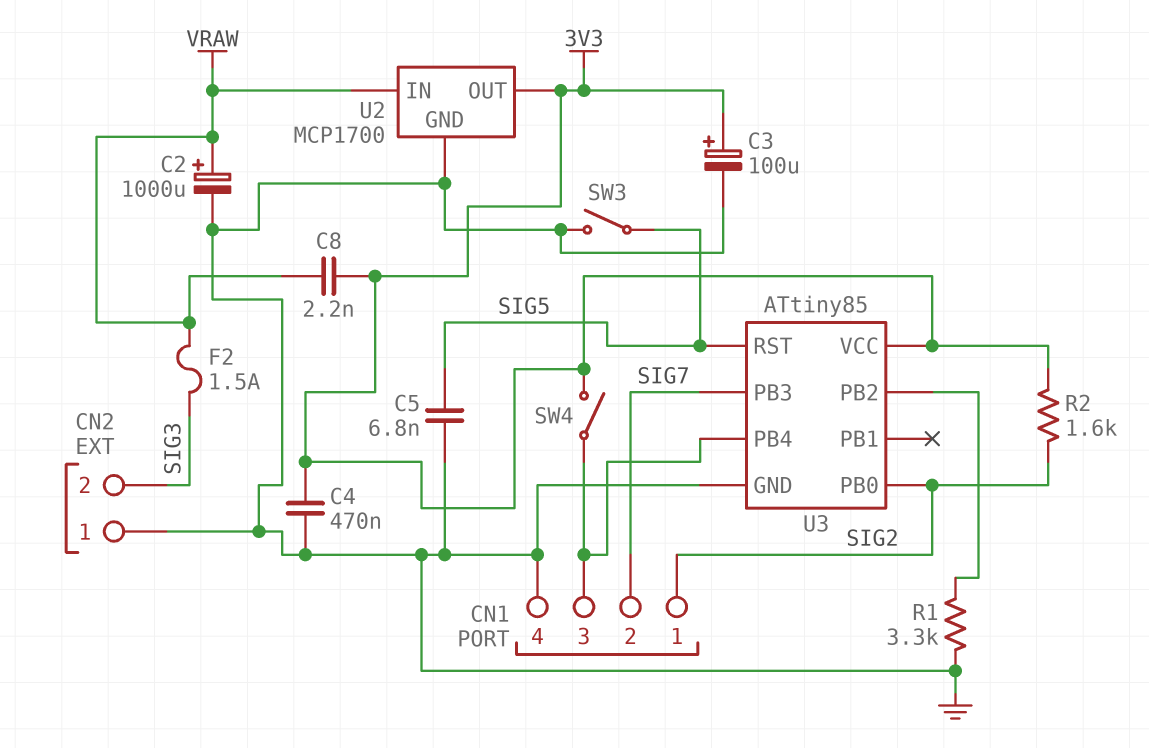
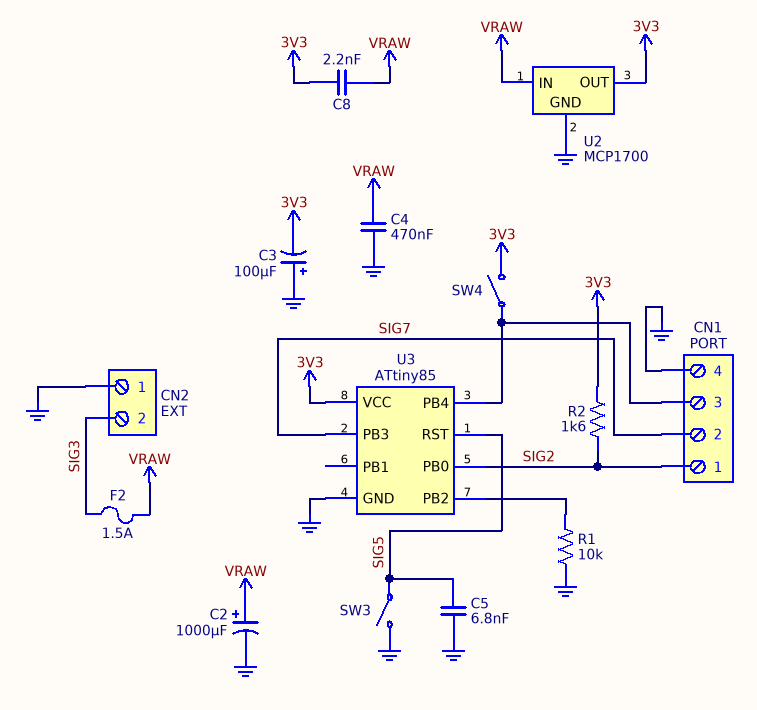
C3: 100uF (plus 3V3, minus GND) -> 100uF (plus GND, minus 3V3)
C4: 470nF (3V3, GND) -> 470nF (GND, VRAW)
R1: 3.3k (GND, U3/PB2) -> 10k (GND, U3/PB2)

